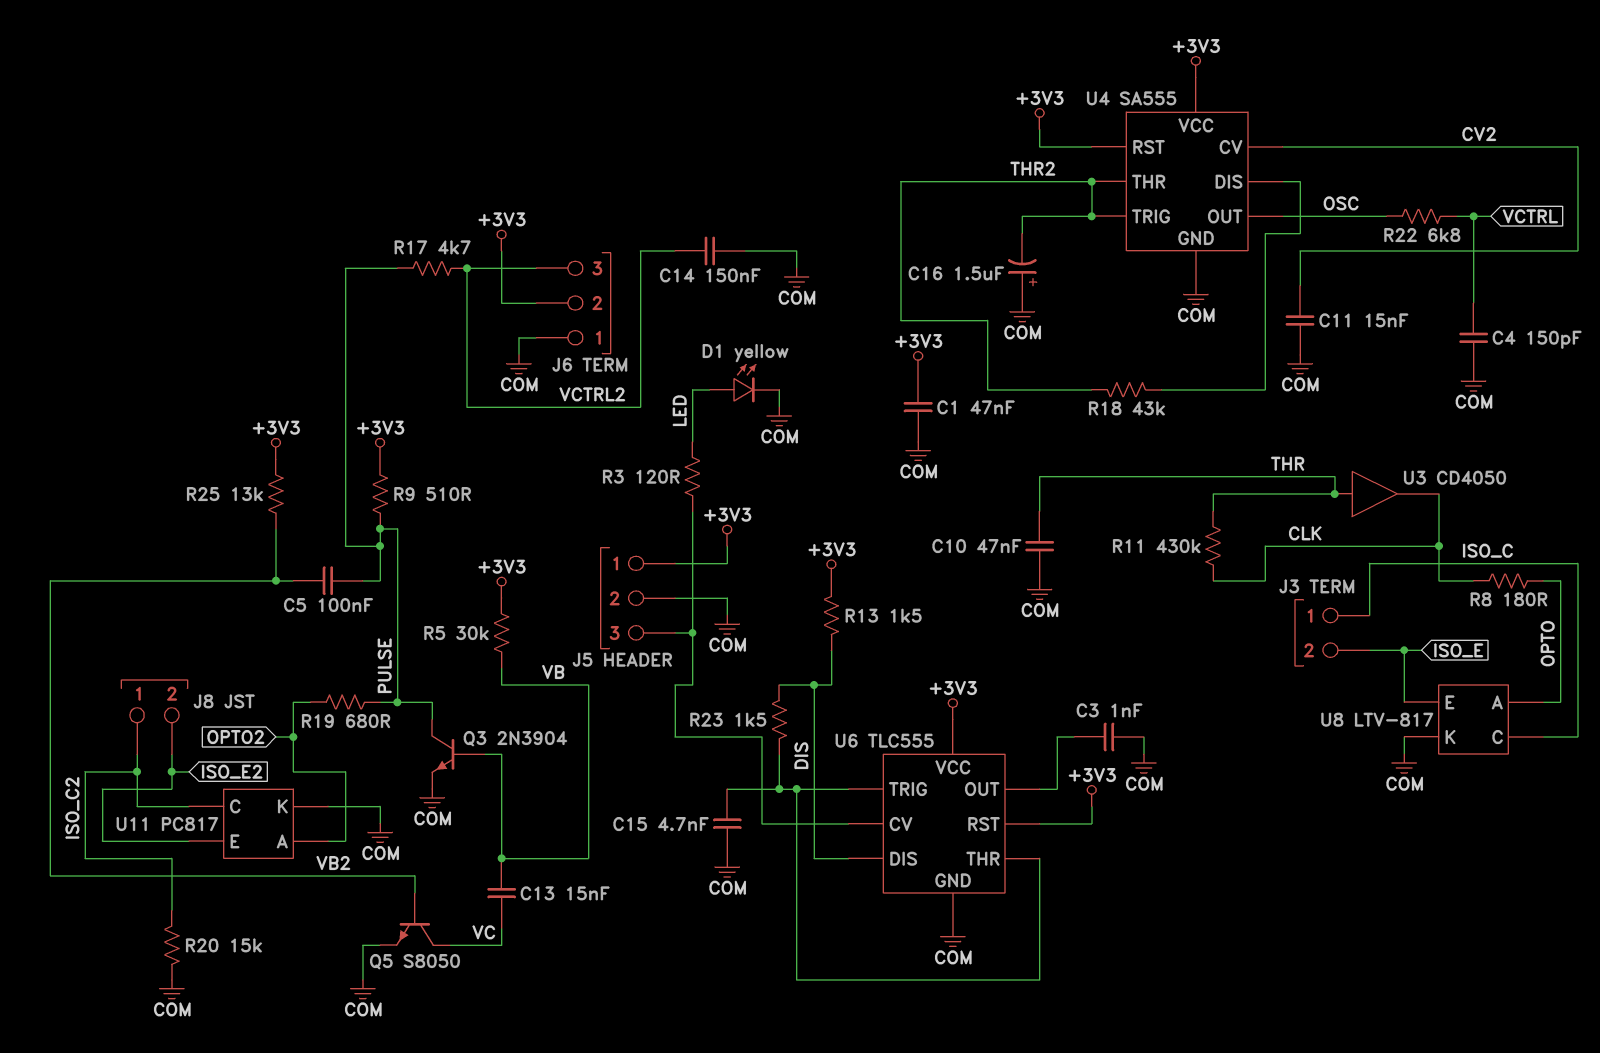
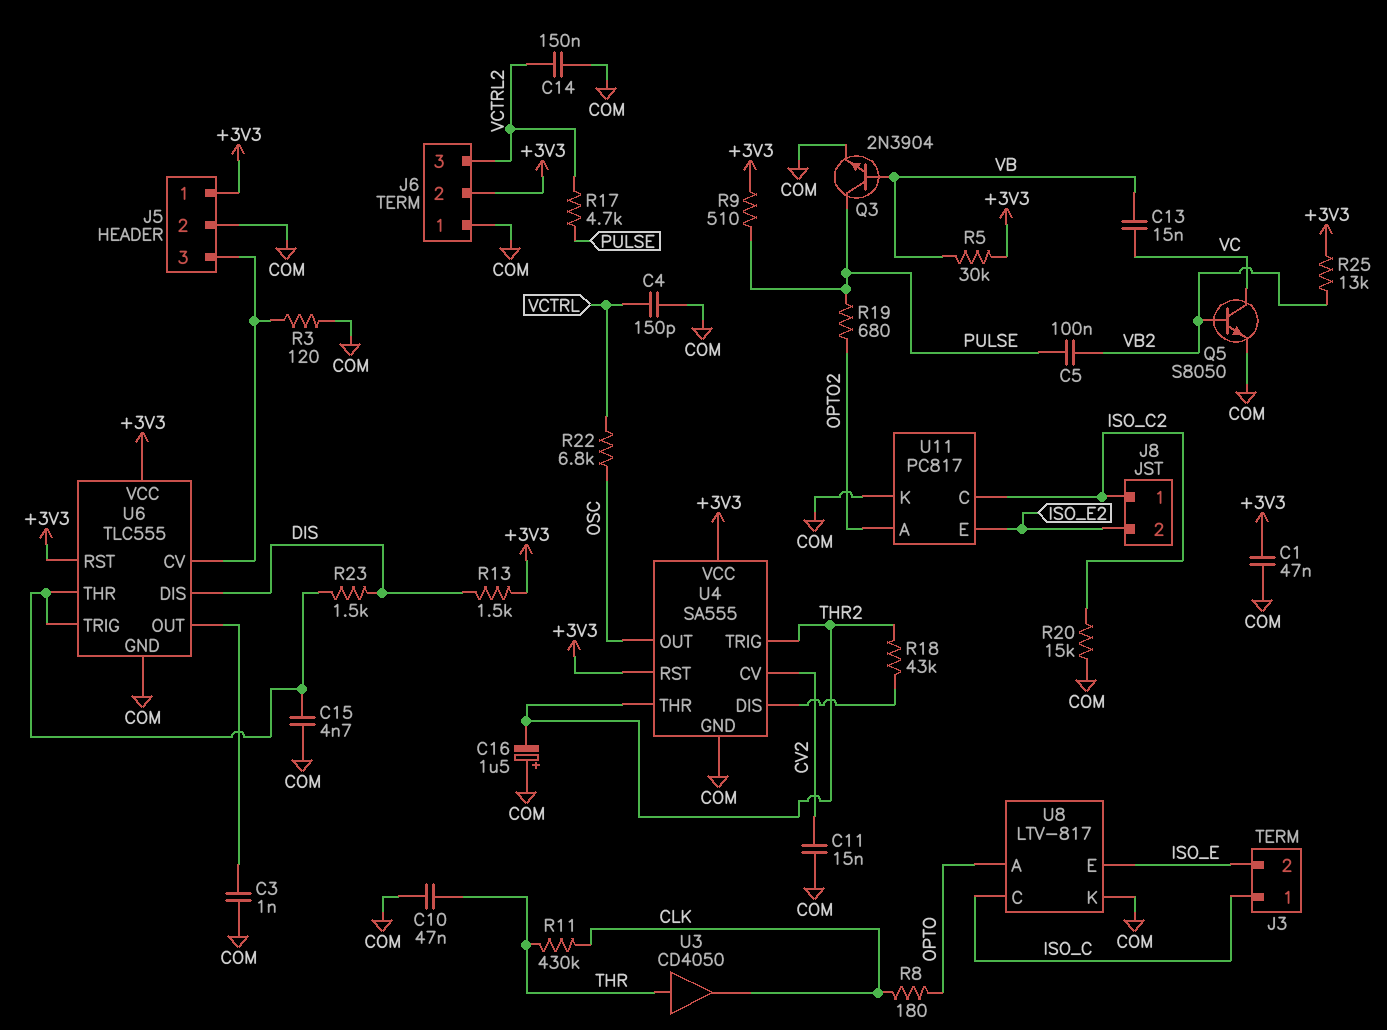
D1: LED yellow (A LED, K COM) -> none
R3: 120 (J5/3, LED) -> 120 (COM, J5/3)

